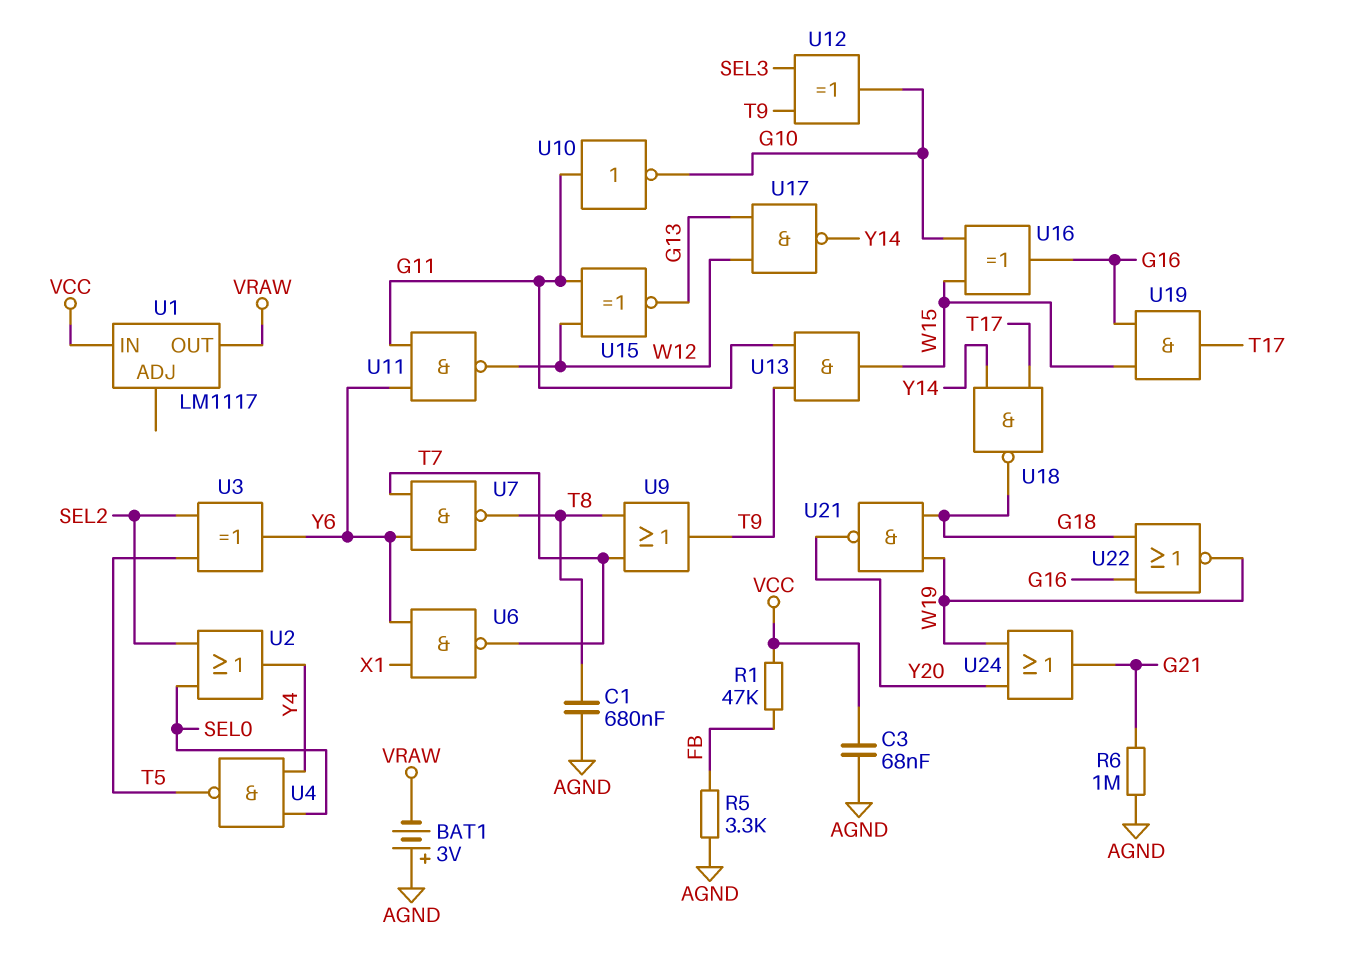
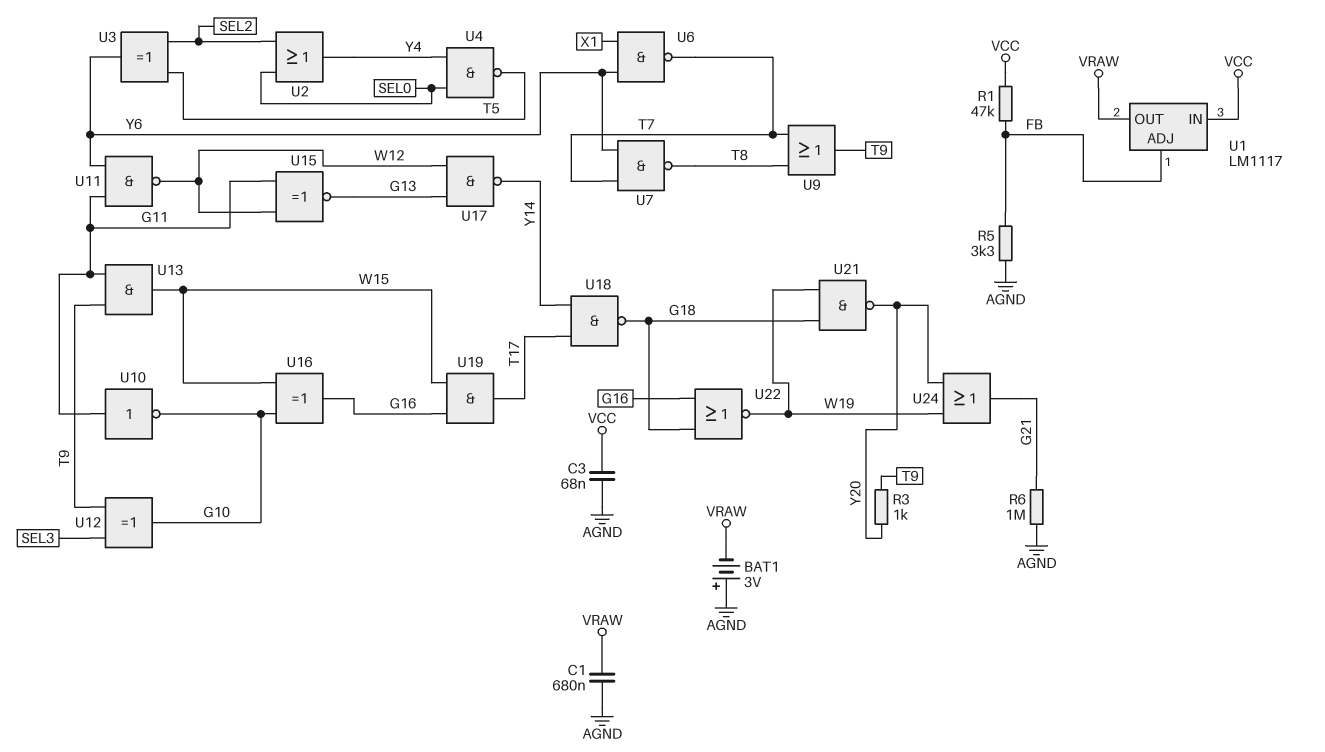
C1: 680nF (AGND, T8) -> 680nF (AGND, VRAW)
R3: none -> 1k (T9, Y20)
U1 pin ADJ: none -> FB

